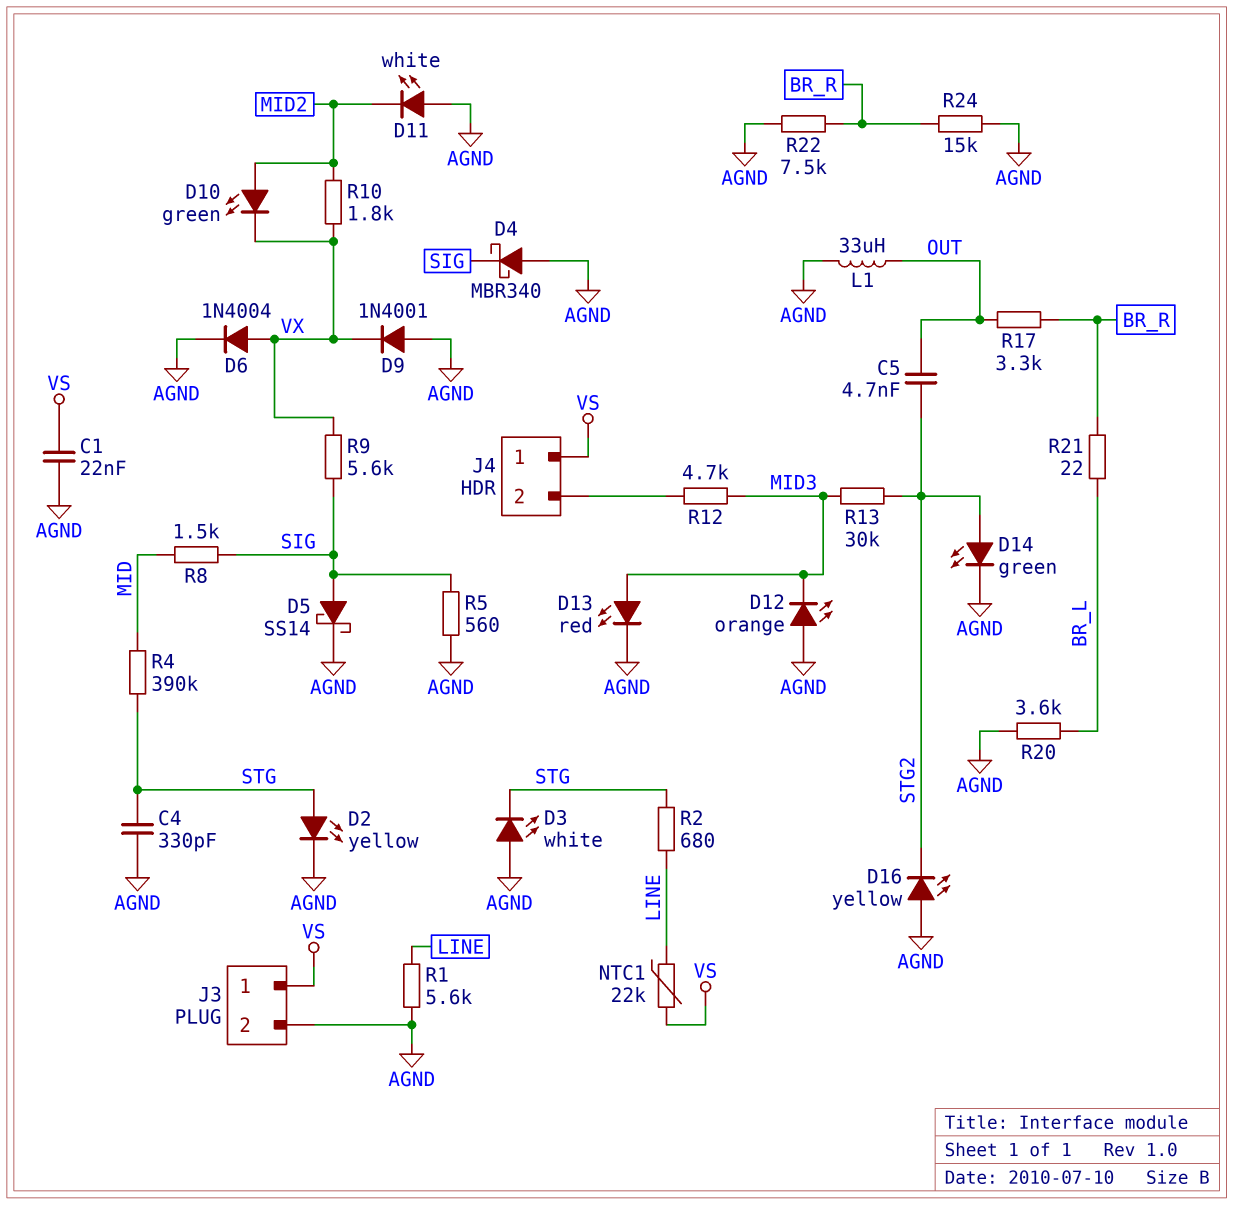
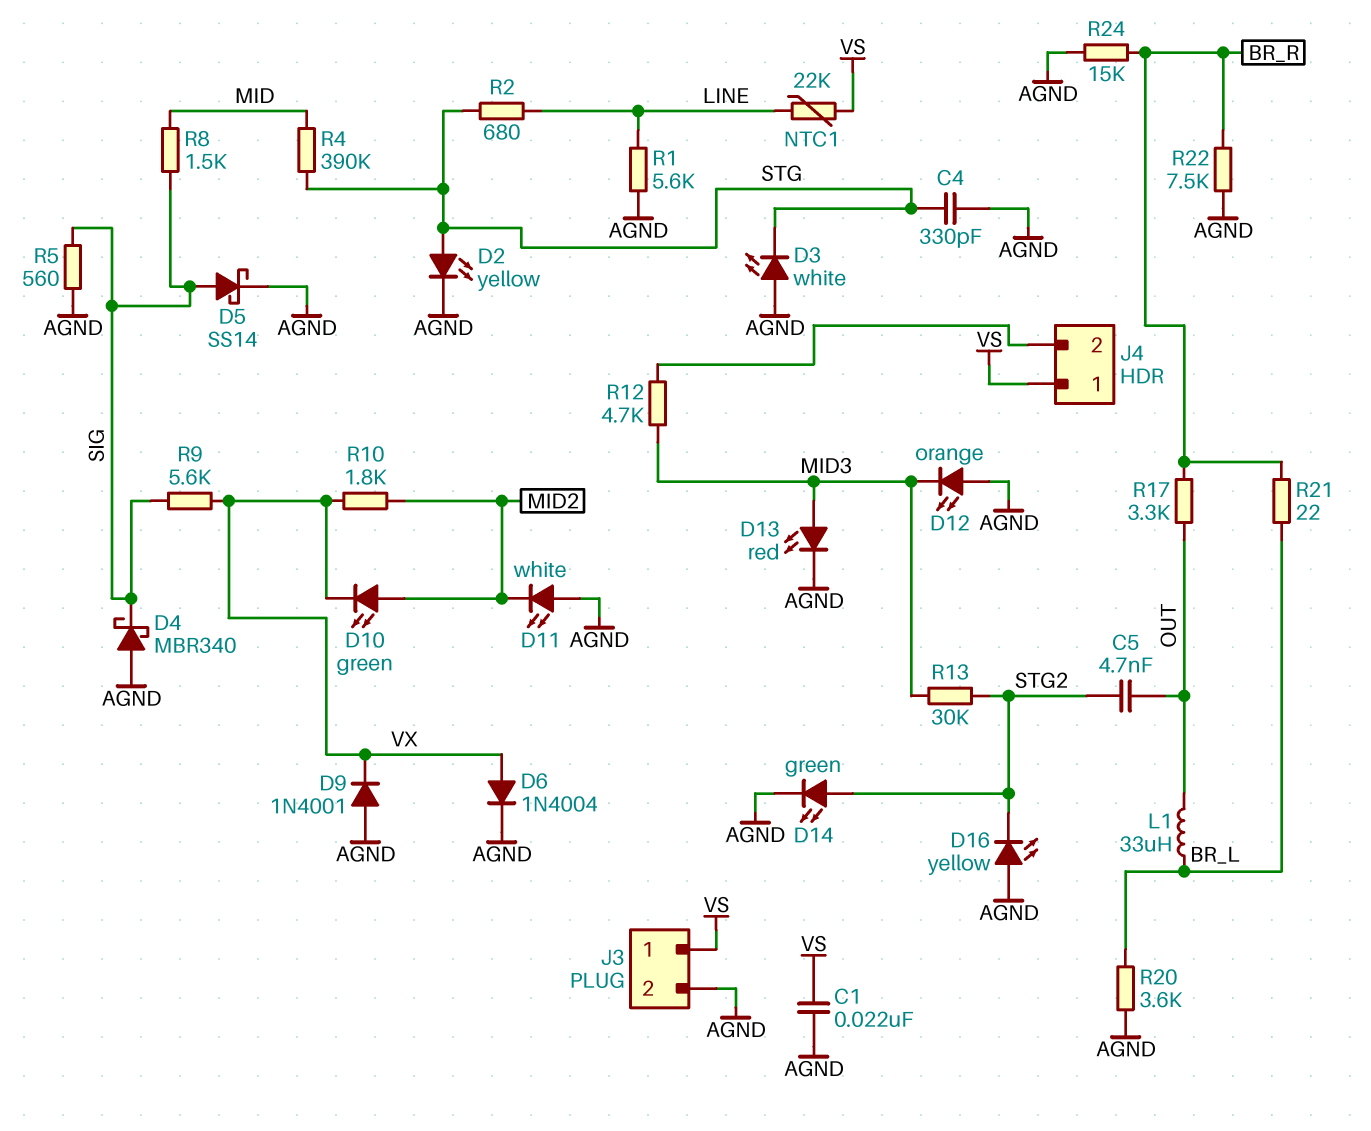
L1: 33uH (AGND, OUT) -> 33uH (BR_L, OUT)

